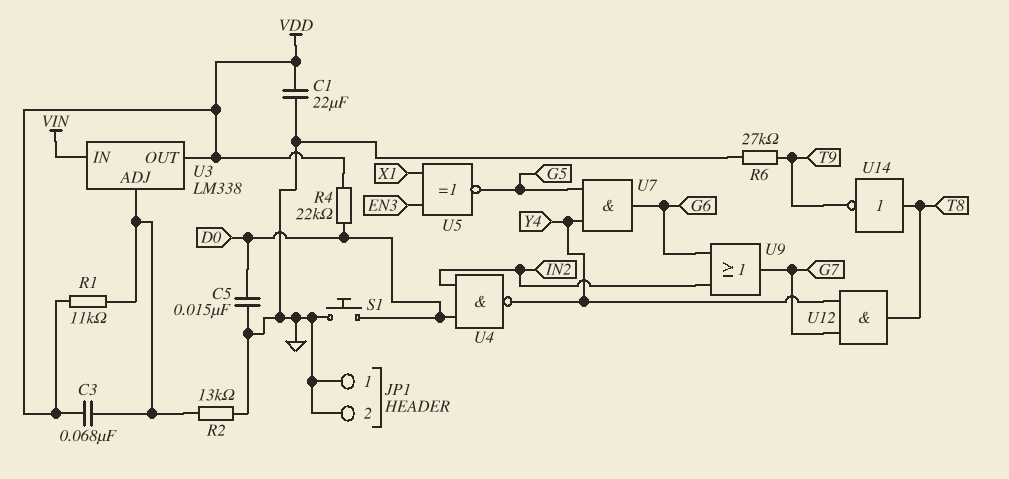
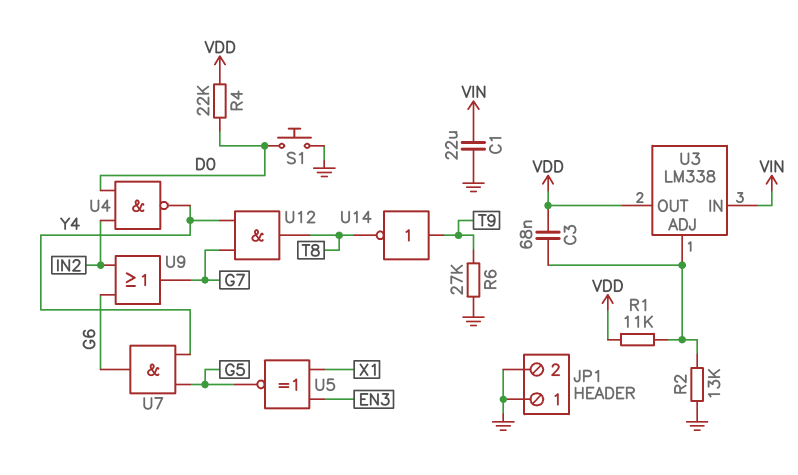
C1: 22uF (GND, VDD) -> 22uF (GND, VIN)
C5: 15nF (D0, GND) -> none
U14: NOT (in T8, out T9) -> NOT (in T9, out T8)

